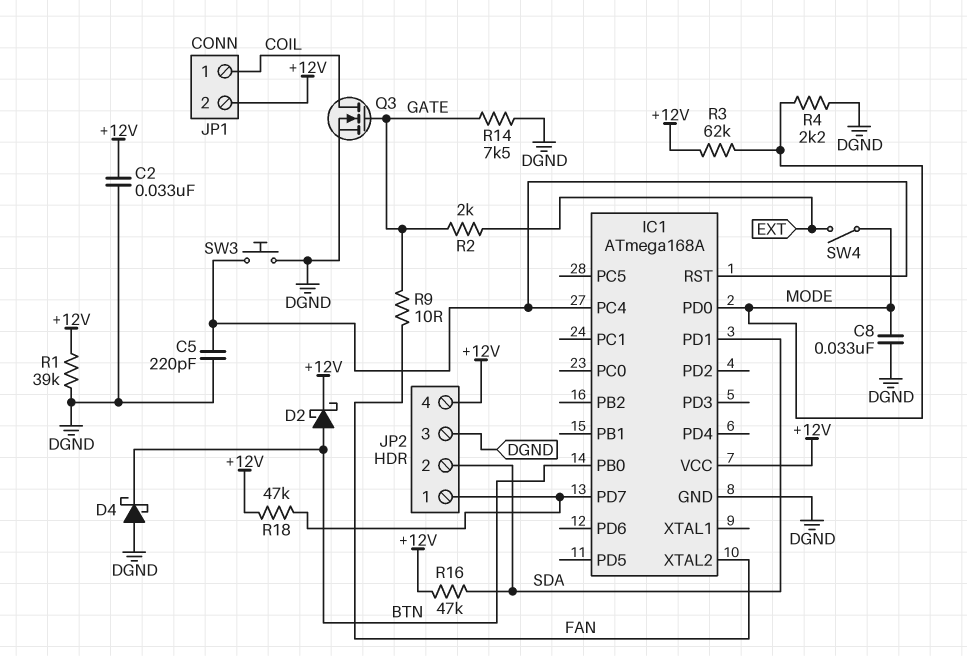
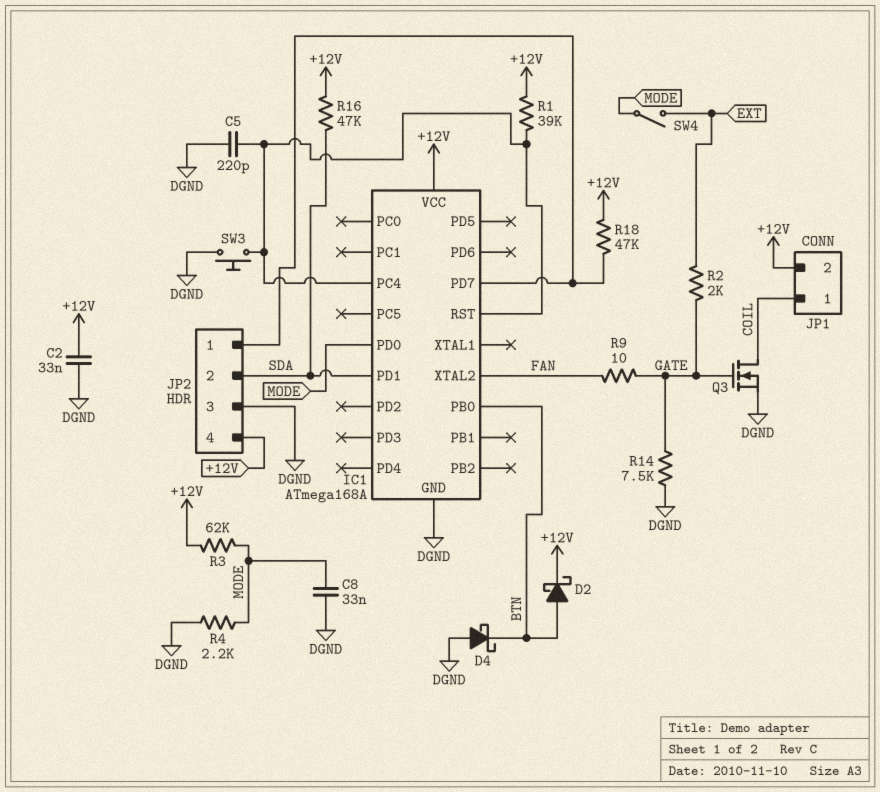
R1: 39k (+12V, DGND) -> 39k (+12V, IC1/PC4)

